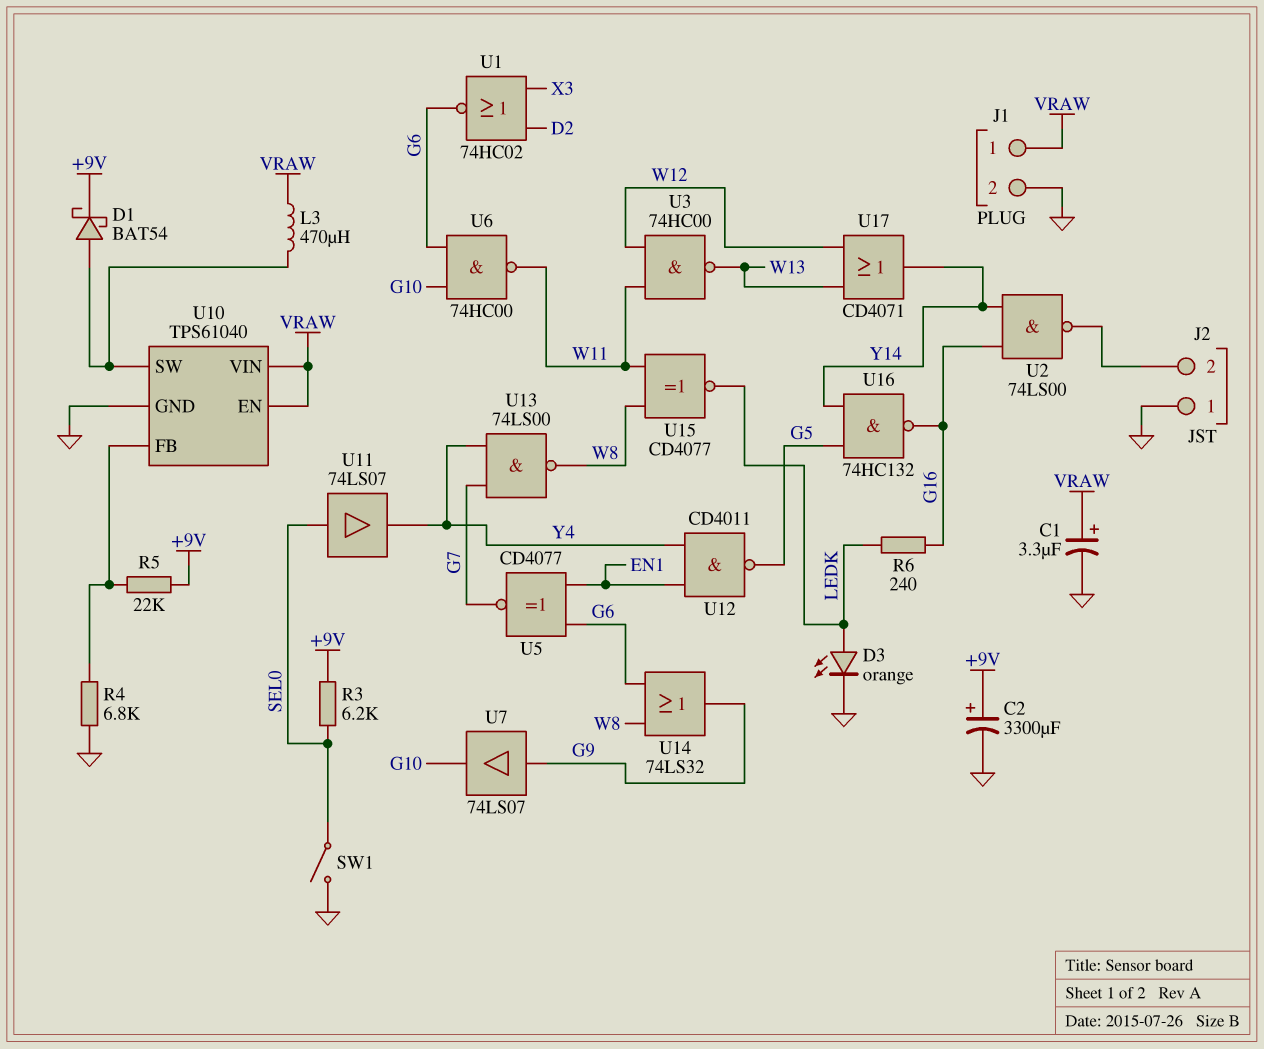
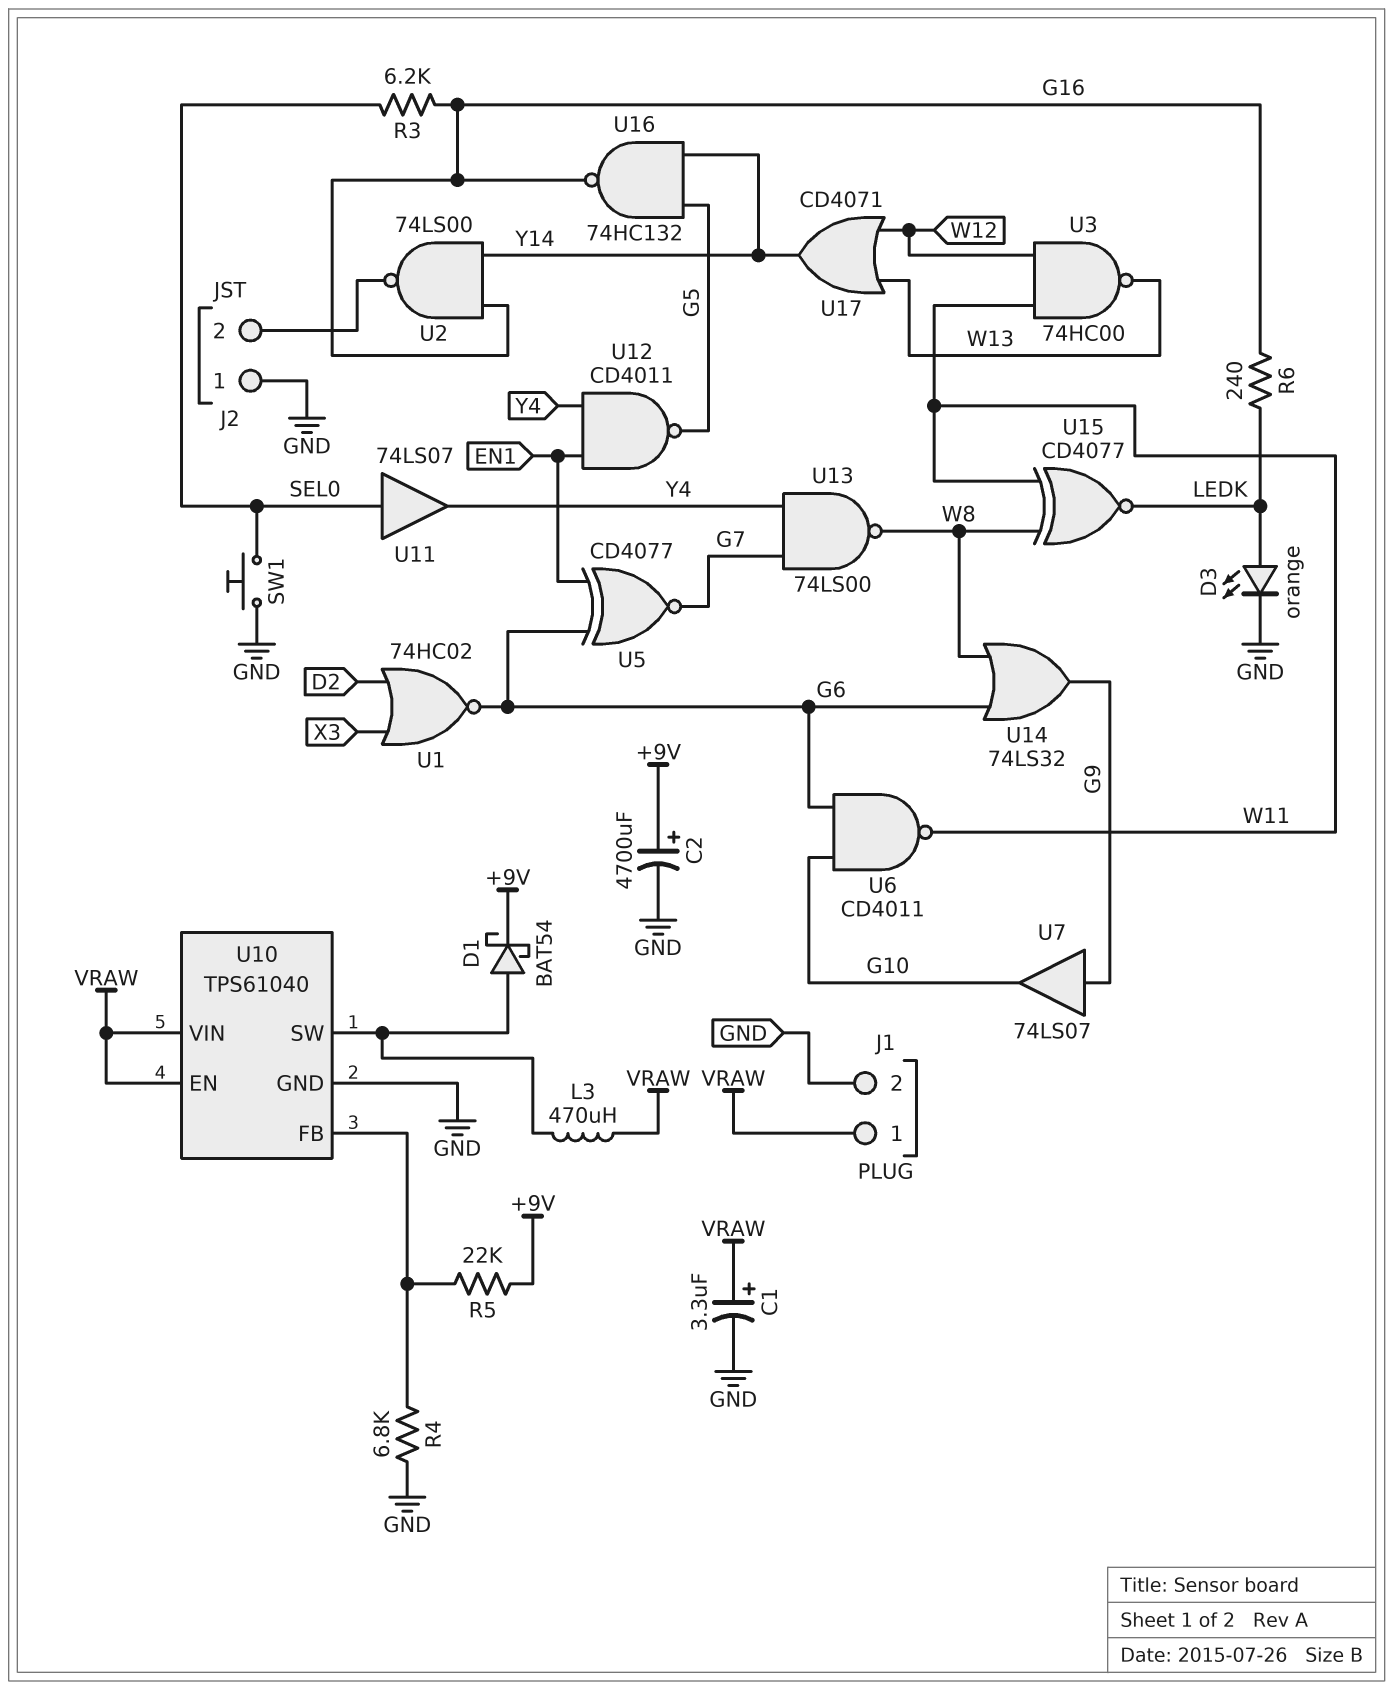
C2: 3300uF (plus +9V, minus GND) -> 4700uF (plus +9V, minus GND)
R3: 6.2k (+9V, SEL0) -> 6.2k (G16, SEL0)
SW1: switch (GND, SEL0) -> button (GND, SEL0)
U6: NAND 74HC00 (in G6, in G10, out W11) -> NAND CD4011 (in G6, in G10, out W11)

